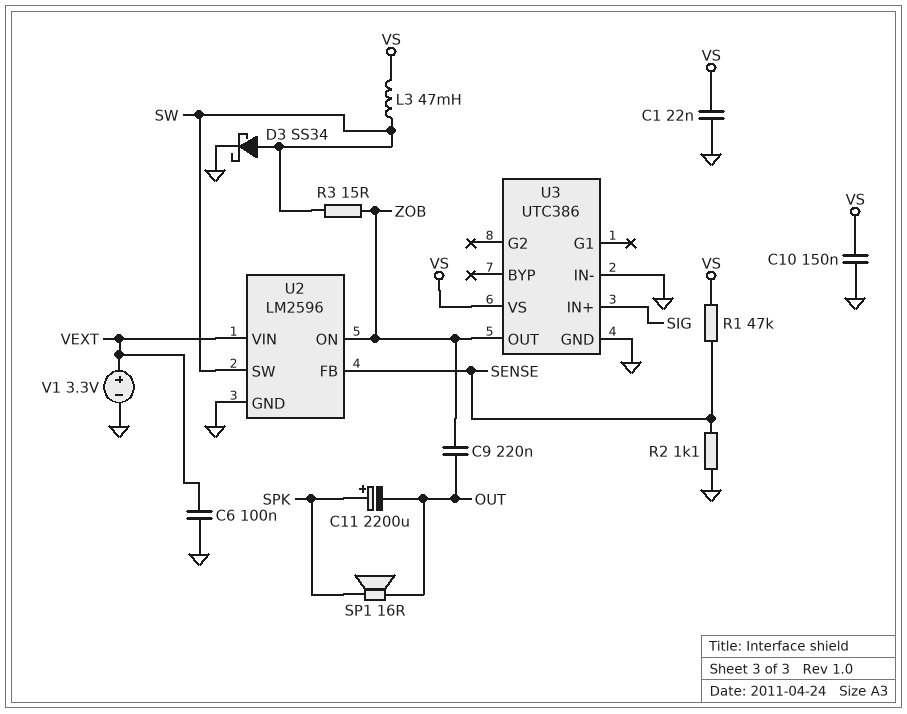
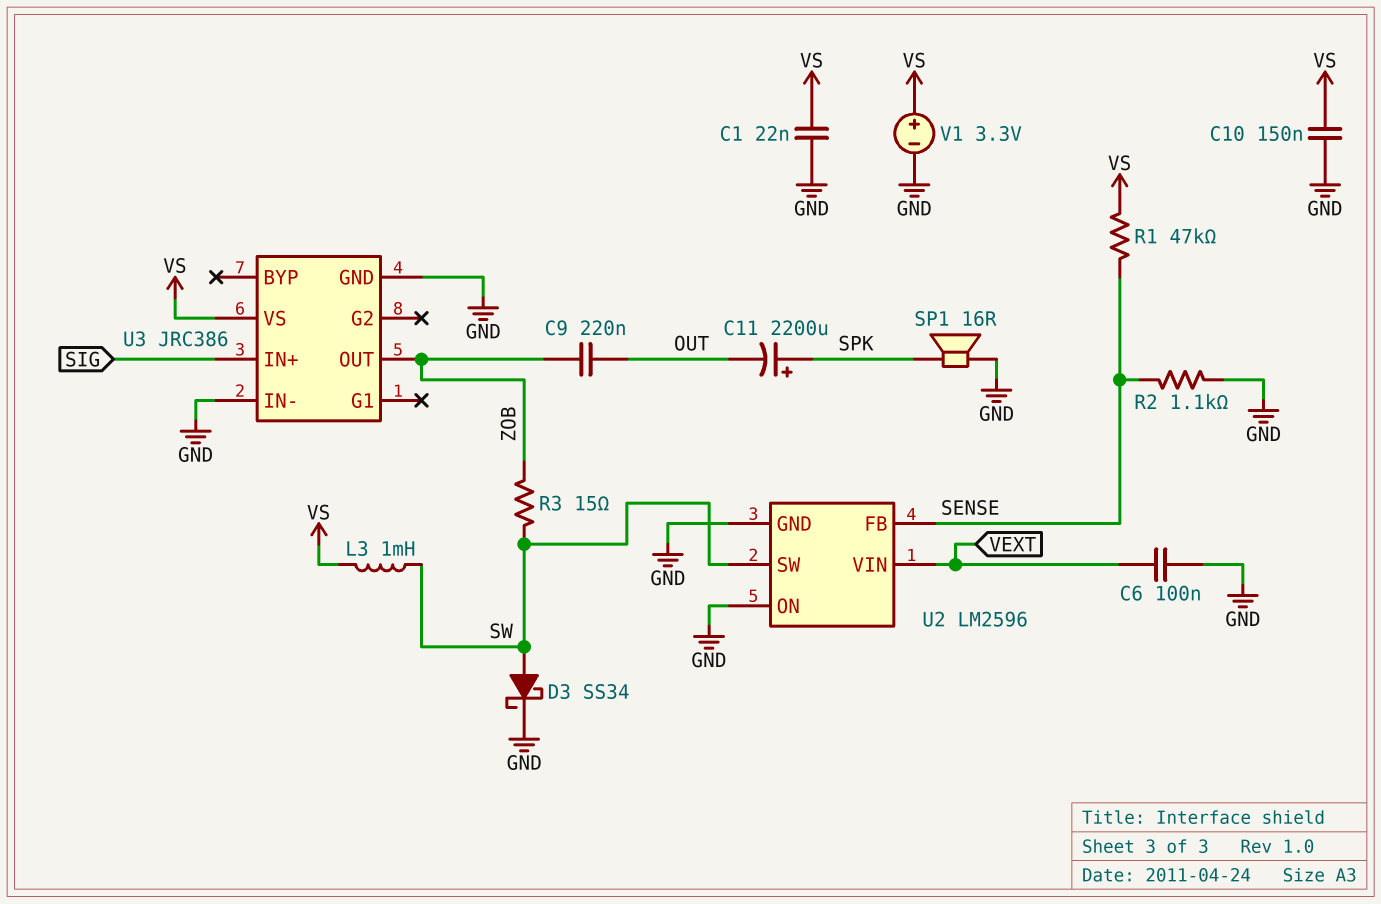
L3: 47mH (SW, VS) -> 1mH (SW, VS)
SP1: speaker 16R (OUT, SPK) -> speaker 16R (GND, SPK)
U2 pin ON: ZOB -> GND
U3: UTC386 -> JRC386
V1: 3.3V (plus VEXT, minus GND) -> 3.3V (plus VS, minus GND)

